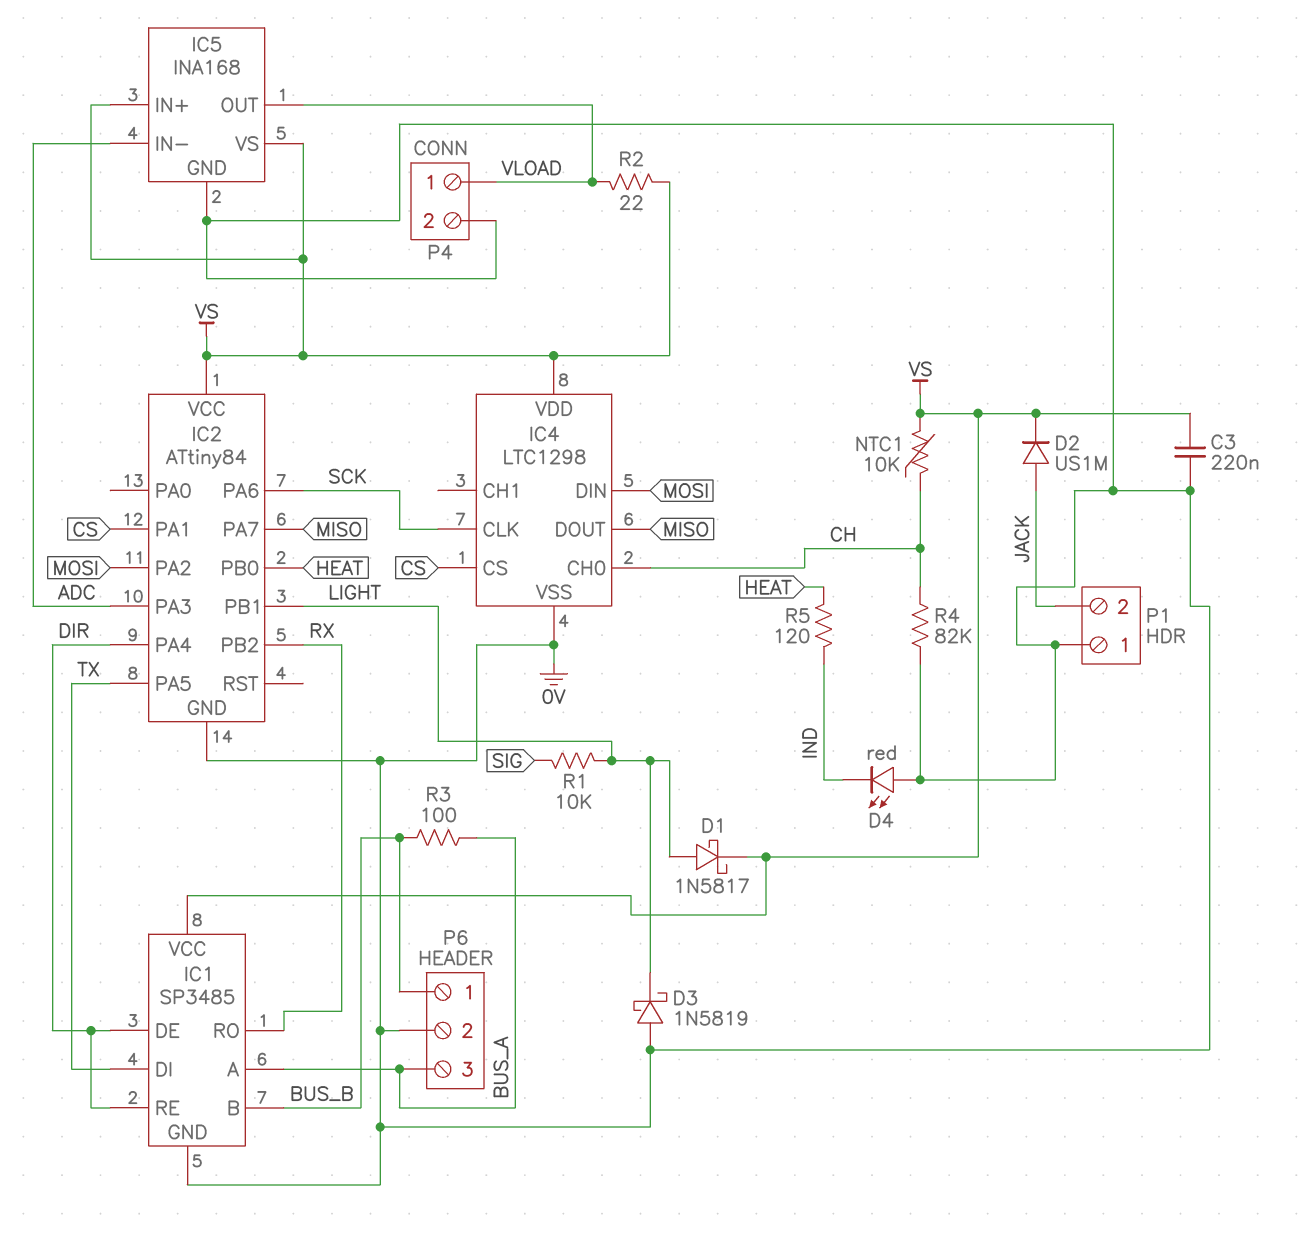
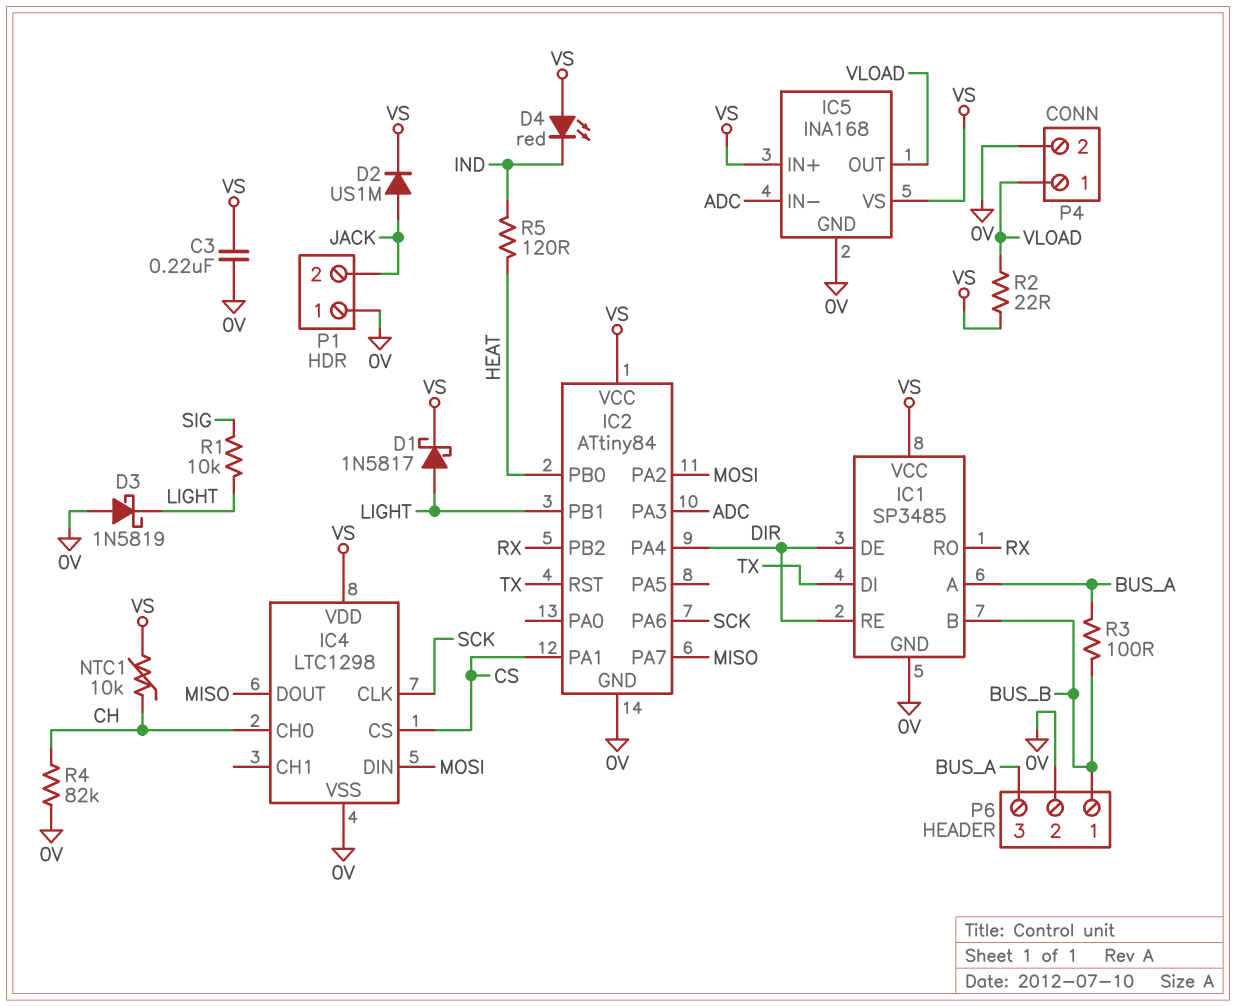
D4: LED red (A 0V, K IND) -> LED red (A VS, K IND)
IC2 pin PA5: TX -> none
IC2 pin RST: none -> TX

